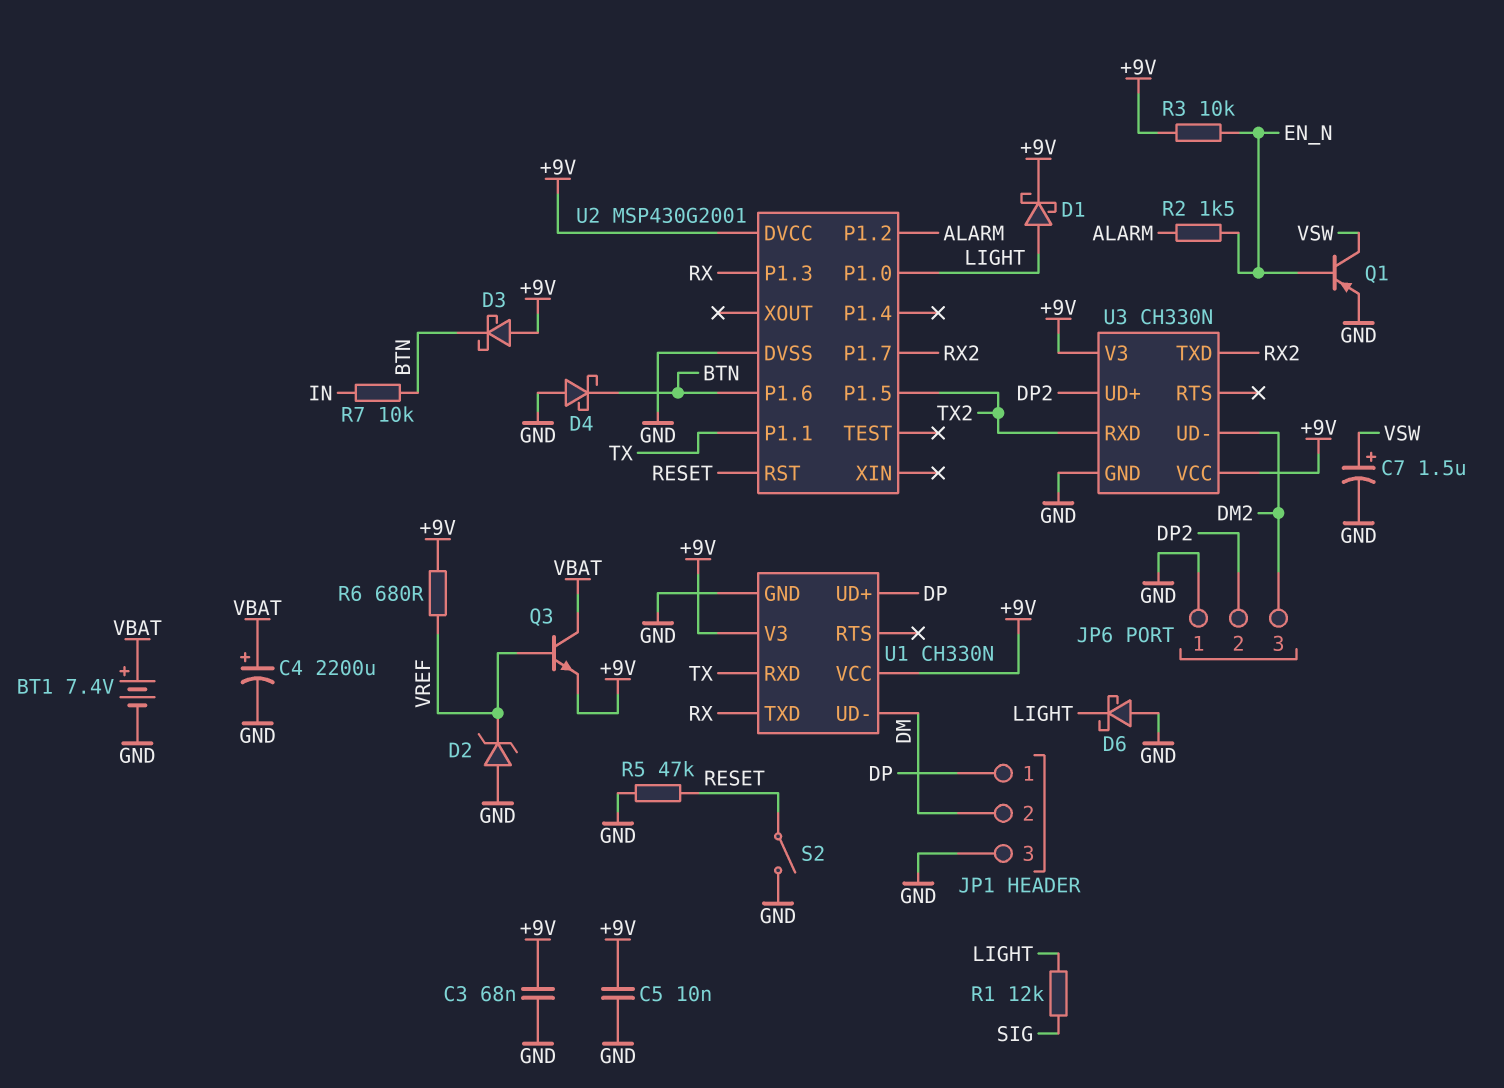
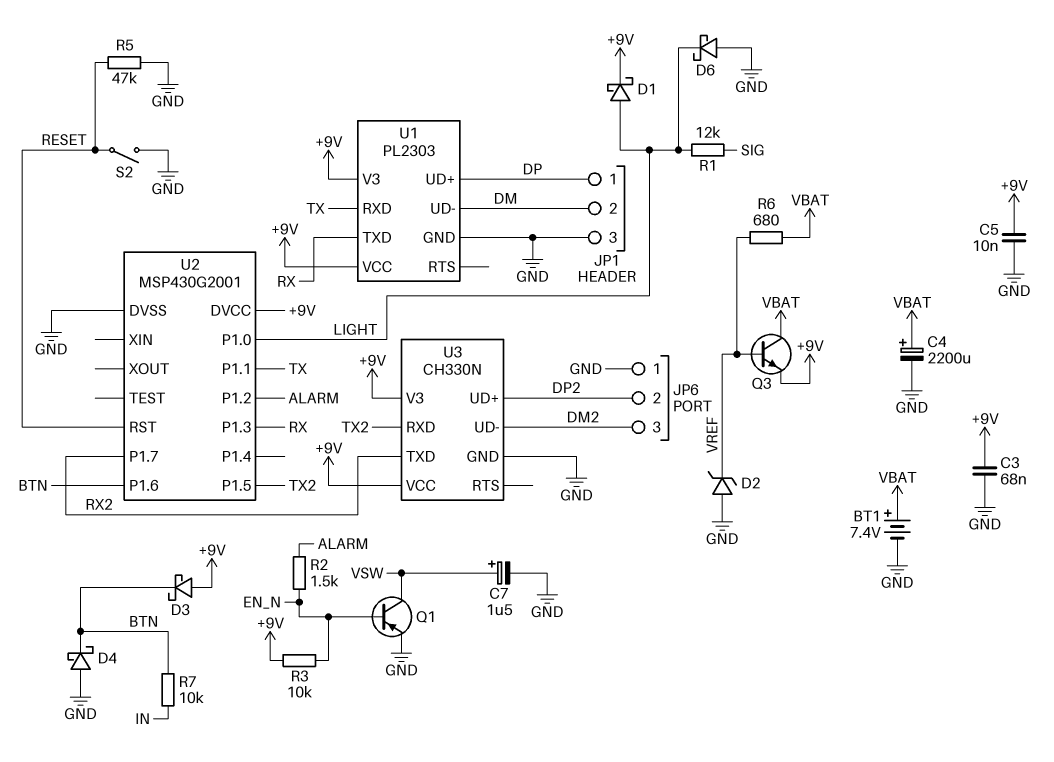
R6: 680 (+9V, VREF) -> 680 (VBAT, VREF)
U1: CH330N -> PL2303

